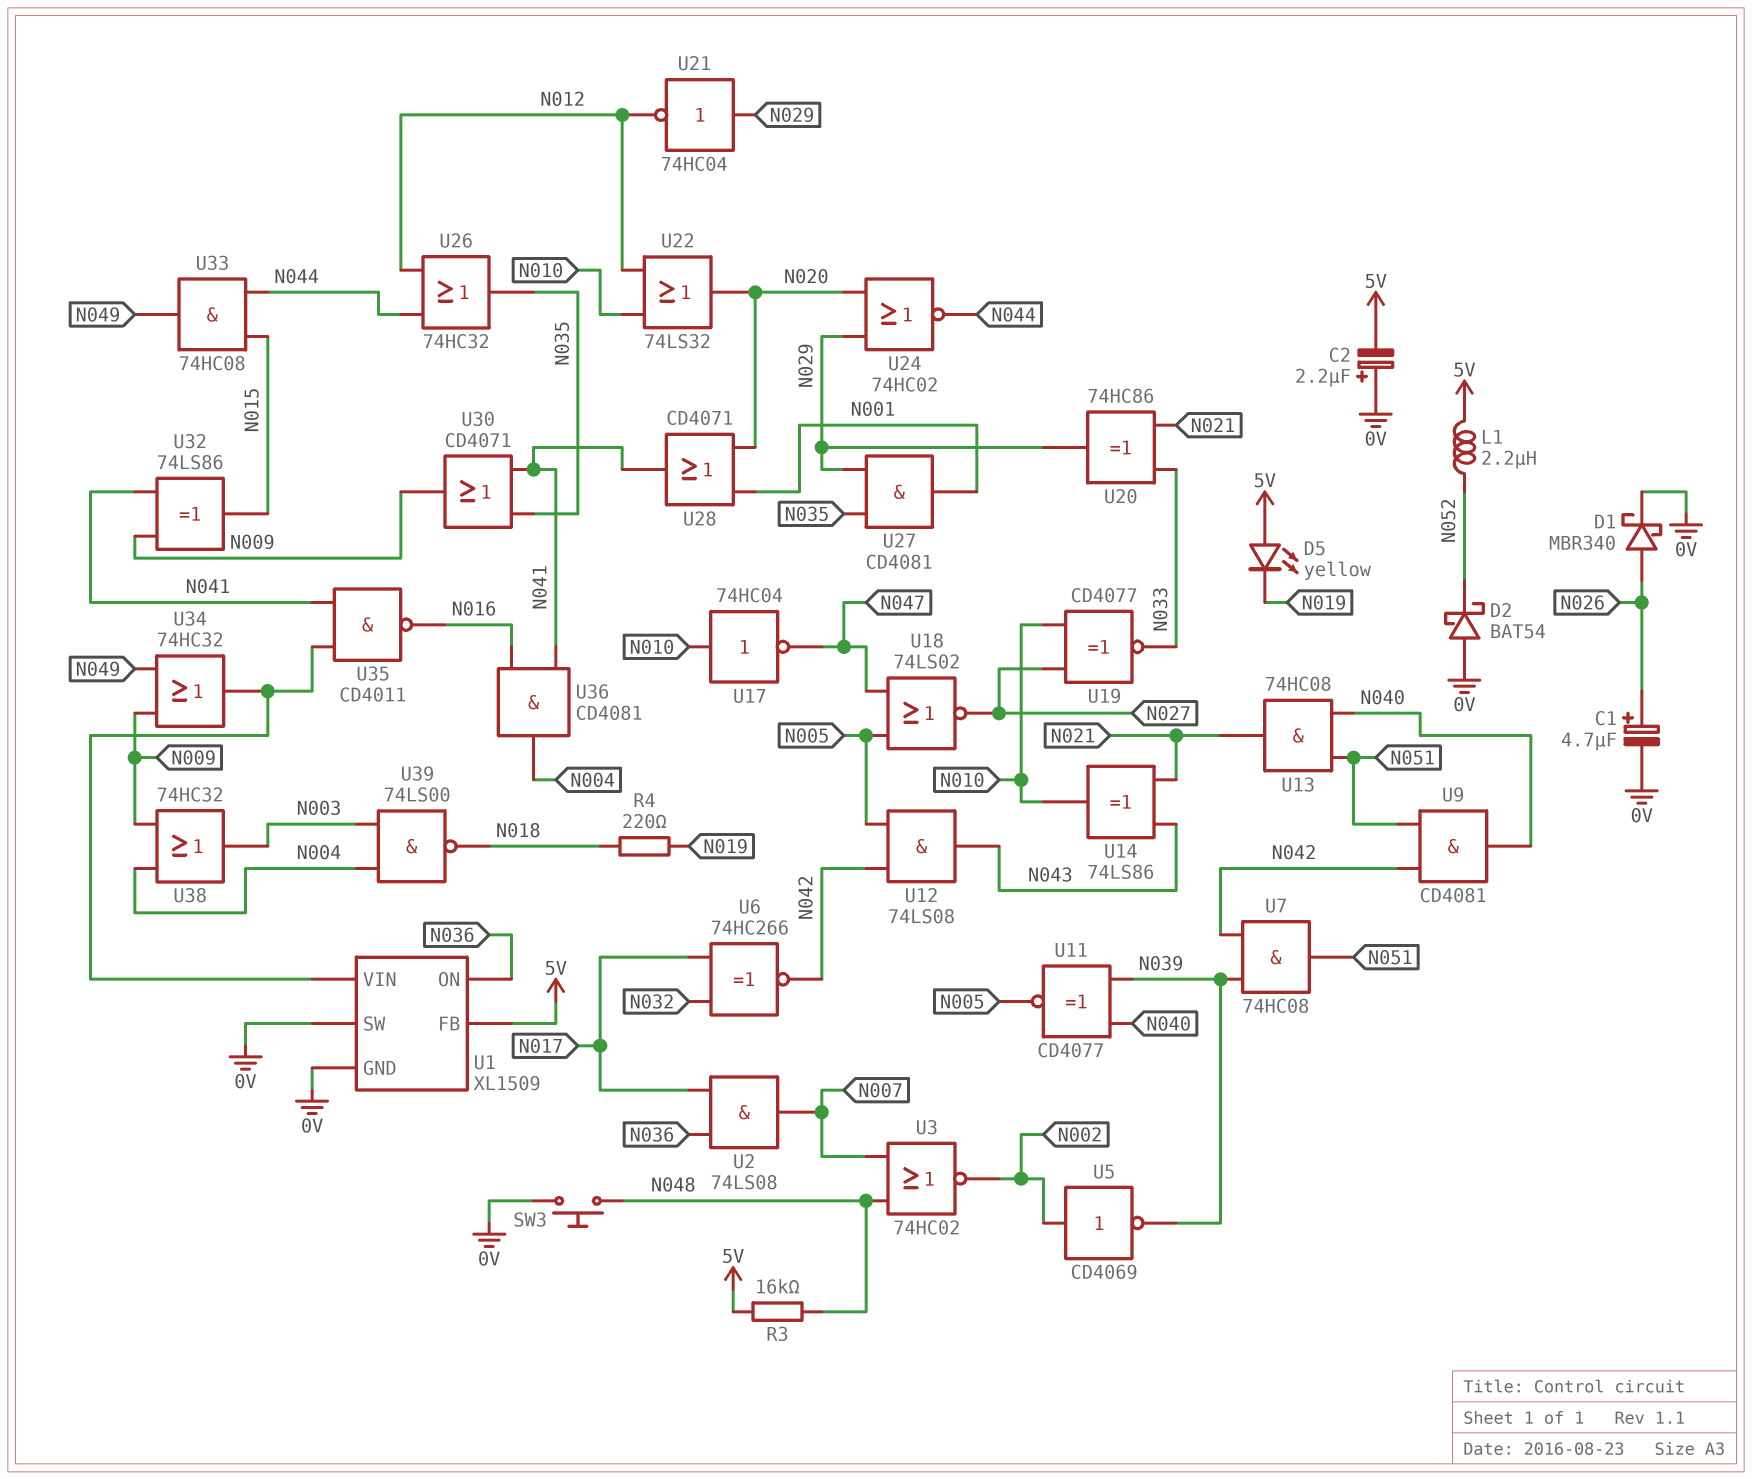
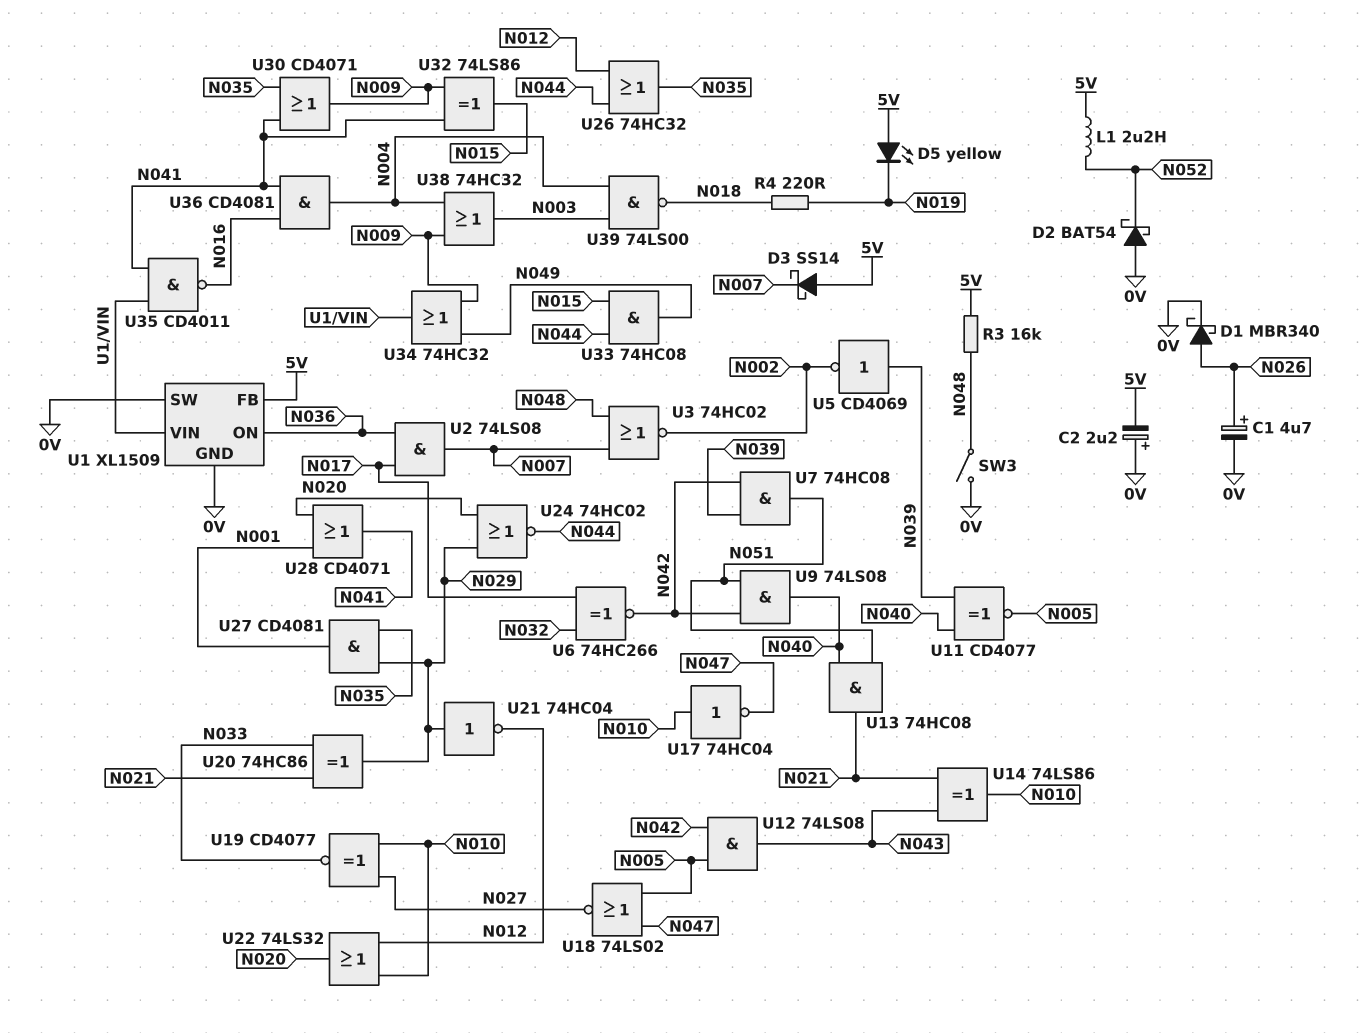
D3: none -> schottky SS14 (A 5V, K N007)
SW3: button (0V, N048) -> switch (0V, N048)
U5: NOT CD4069 (in N002, out N039) -> NOT CD4069 (in N039, out N002)
U9: AND CD4081 (in N042, in N051, out N040) -> AND 74LS08 (in N042, in N051, out N040)

